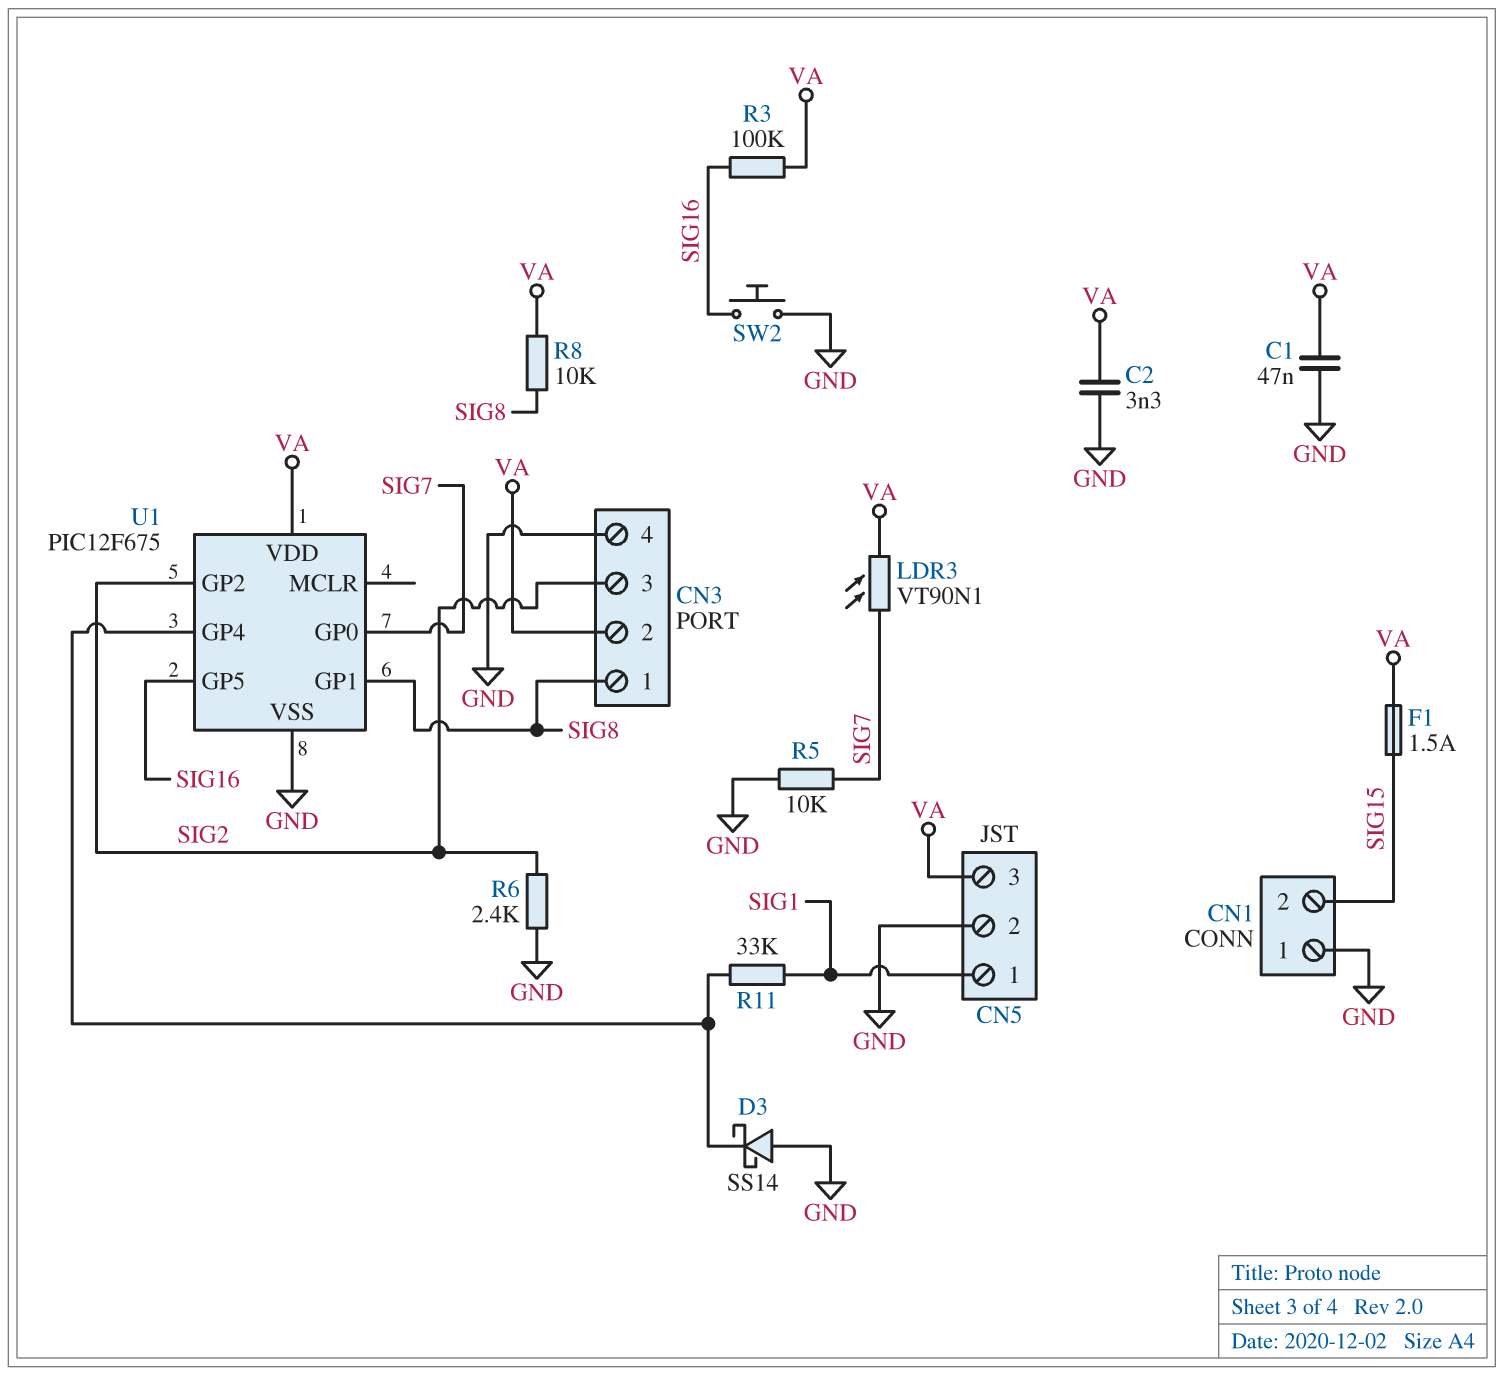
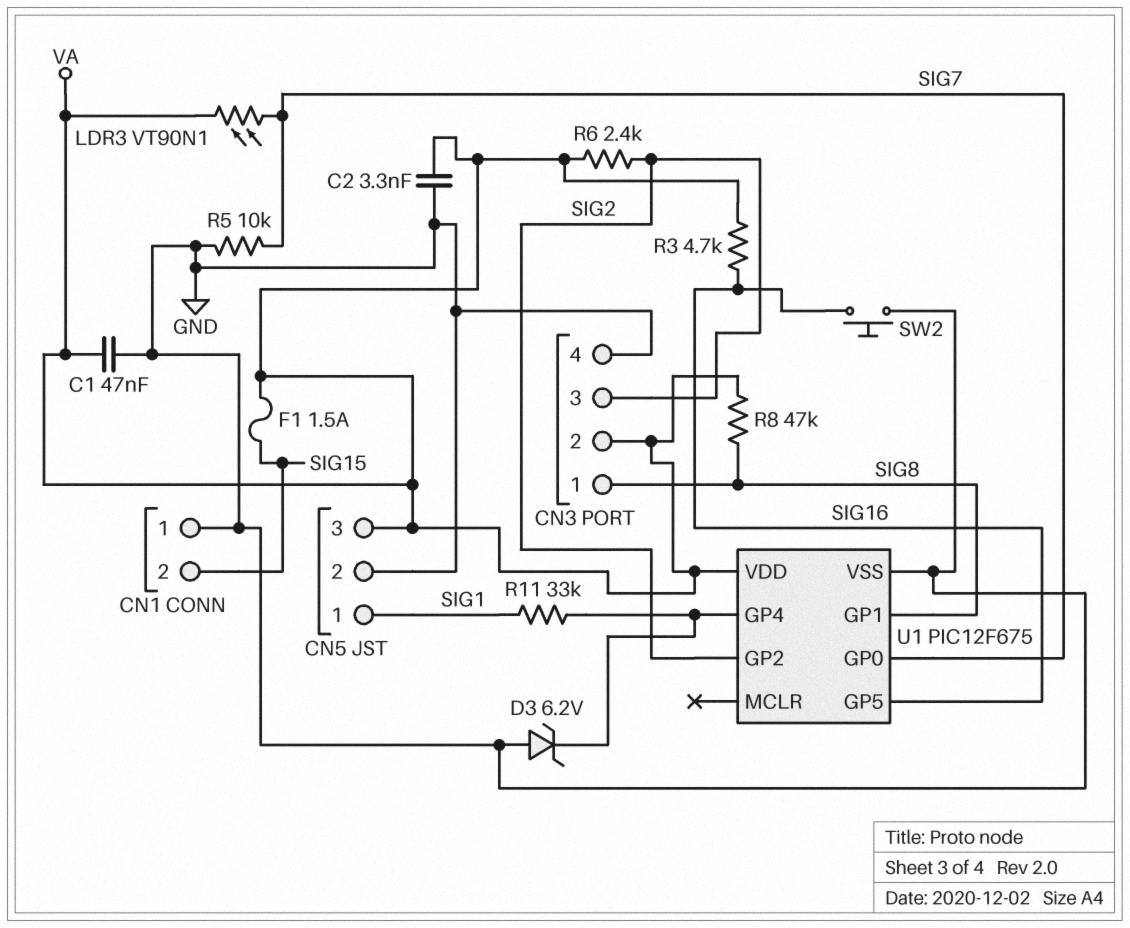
D3: schottky SS14 (A GND, K U1/GP4) -> zener 6.2V (A GND, K U1/GP4)
R3: 100k (SIG16, VA) -> 4.7k (SIG16, VA)
R6: 2.4k (GND, SIG2) -> 2.4k (SIG2, VA)
R8: 10k (SIG8, VA) -> 47k (SIG8, VA)

